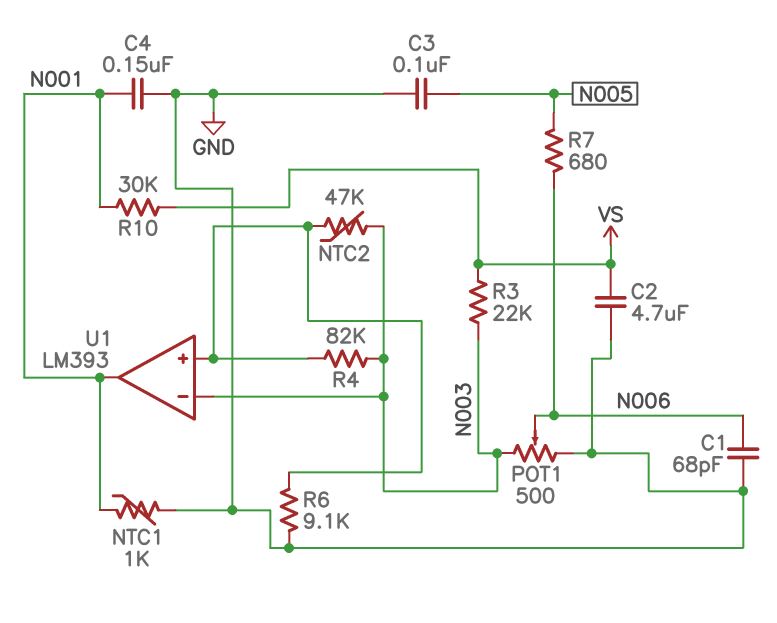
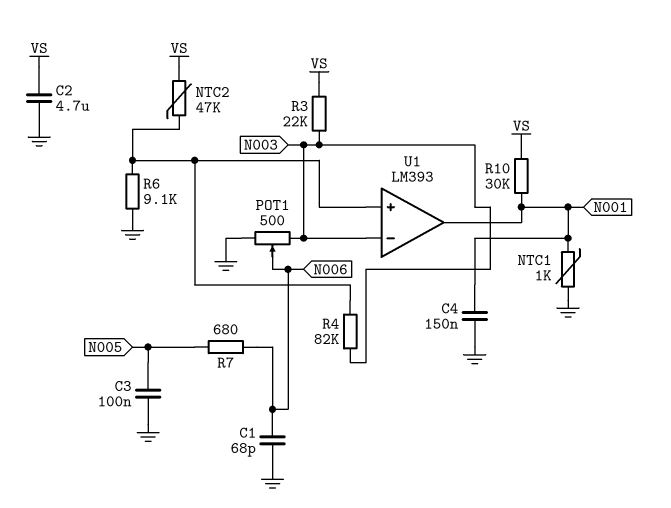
NTC2: 47k (N003, U1/in+) -> 47k (U1/in+, VS)

